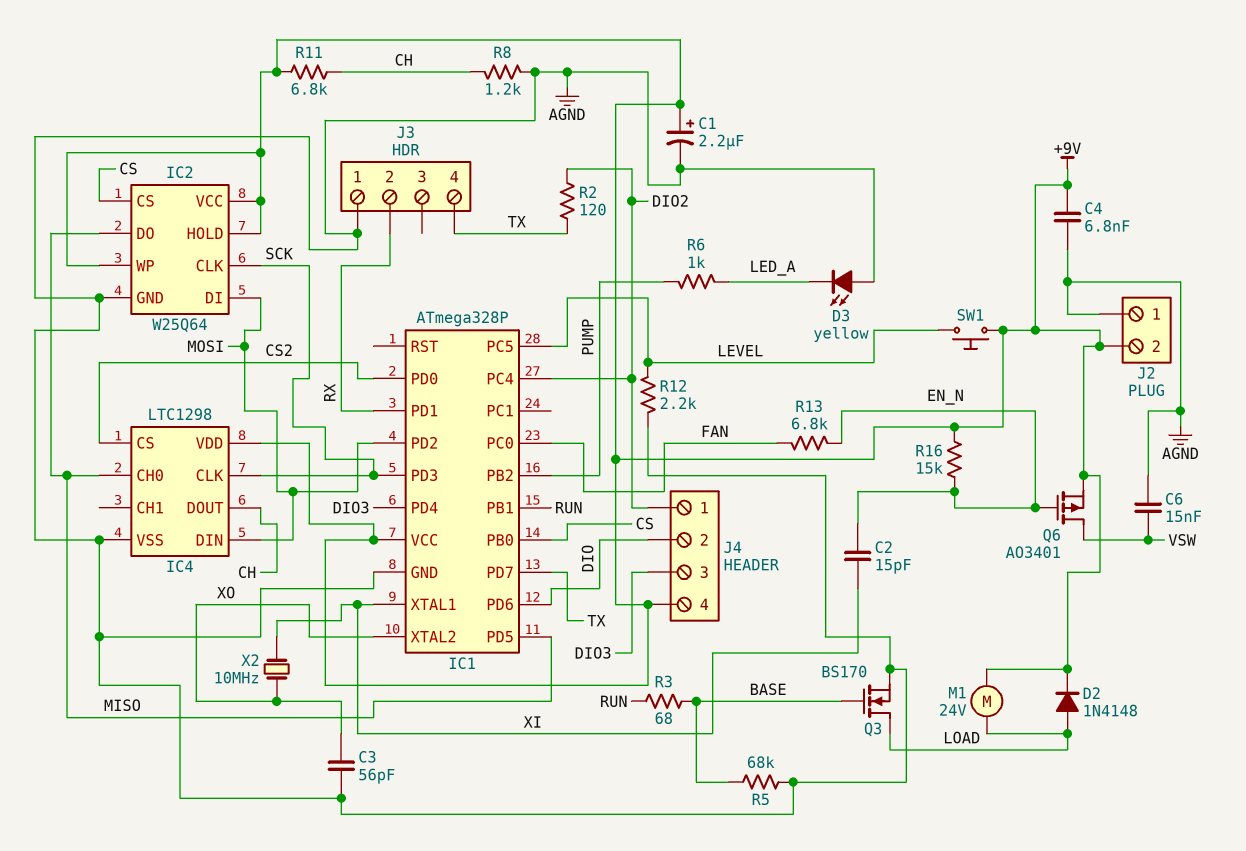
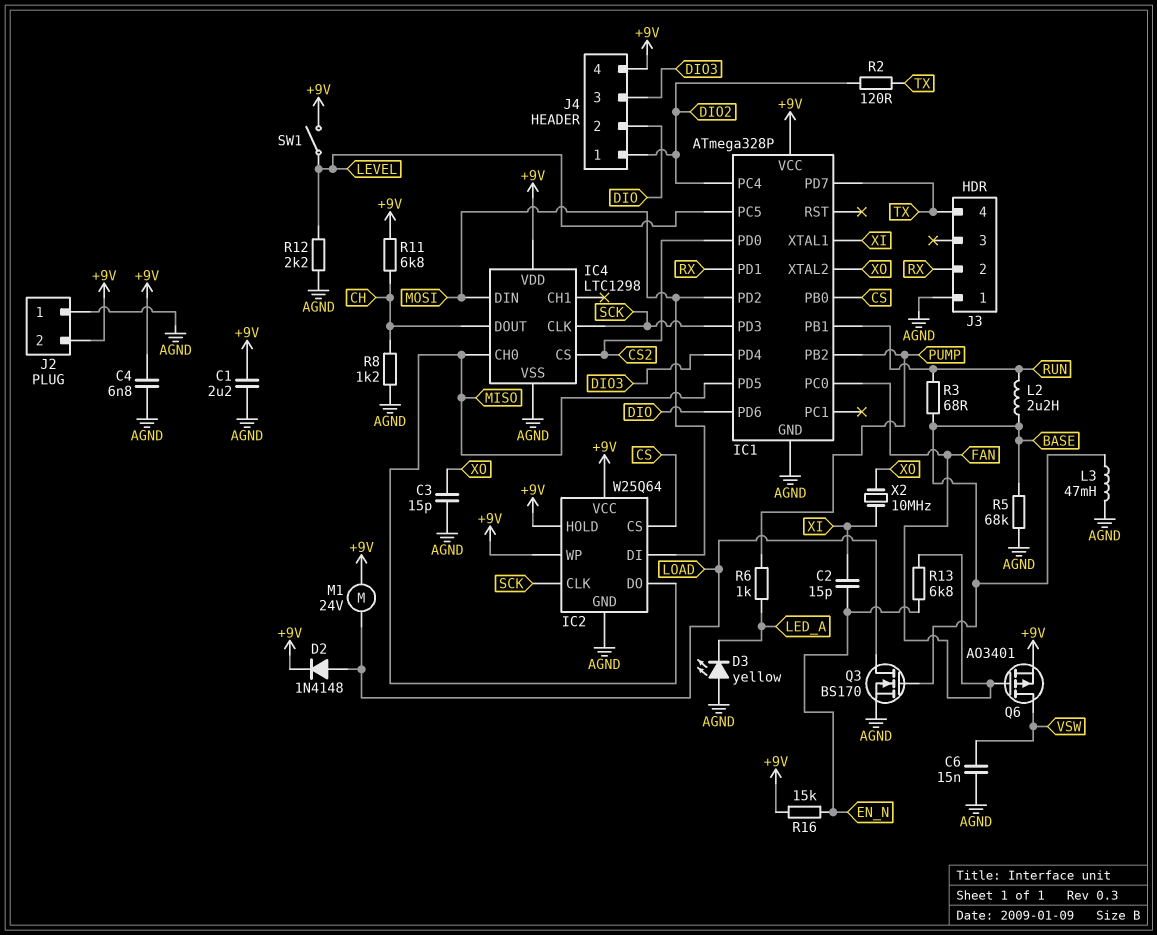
C1: 2.2uF (plus +9V, minus AGND) -> 2.2uF (+9V, AGND)
C3: 56pF (AGND, XO) -> 15pF (AGND, XO)
L2: none -> 2.2uH (BASE, RUN)
L3: none -> 47mH (AGND, BASE)
Q6: PMOS AO3401 (G EN_N, D VSW, S +9V) -> PMOS AO3401 (G FAN, D VSW, S +9V)
SW1: button (+9V, LEVEL) -> switch (+9V, LEVEL)

